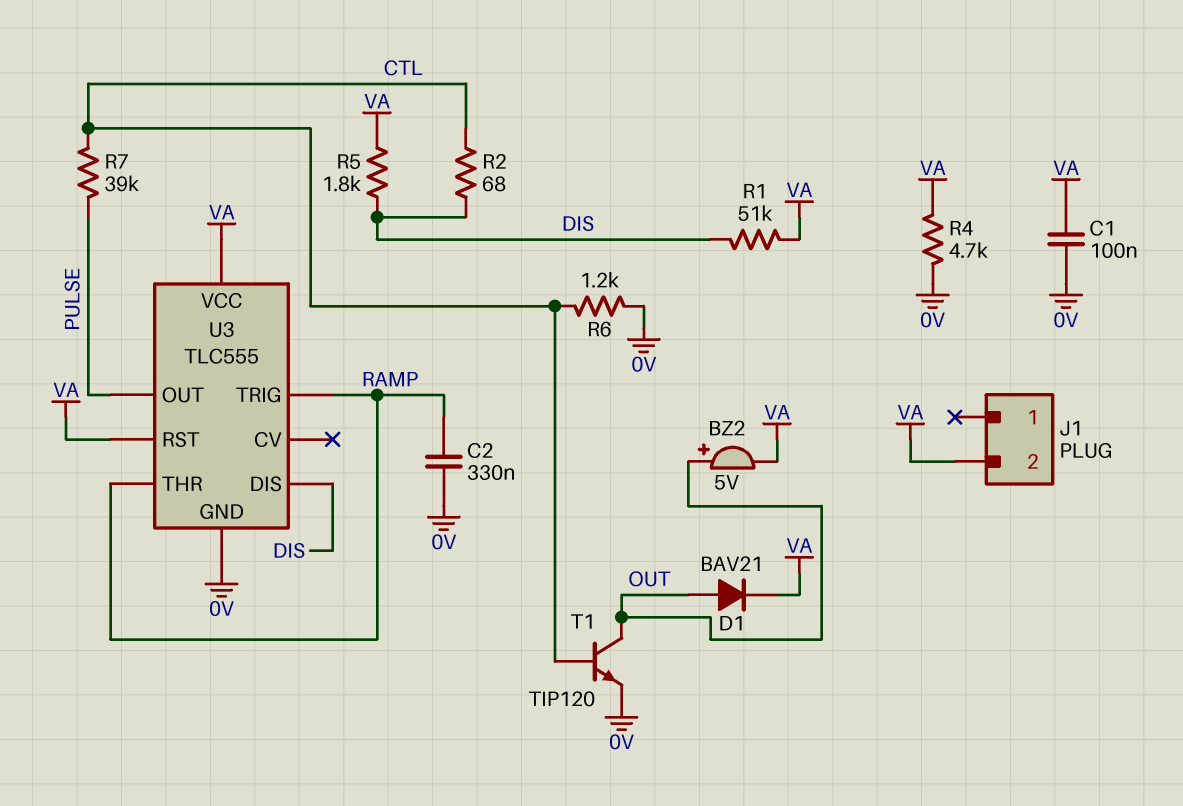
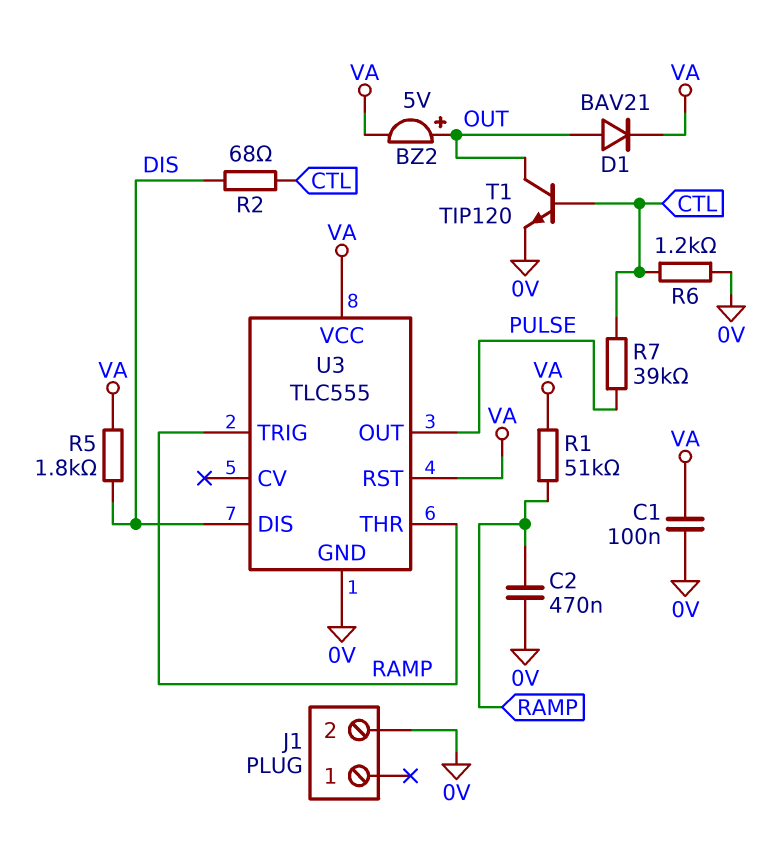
C2: 330nF (0V, RAMP) -> 470nF (0V, RAMP)
J1 pin 2: VA -> 0V
R1: 51k (DIS, VA) -> 51k (RAMP, VA)
R4: 4.7k (0V, VA) -> none

